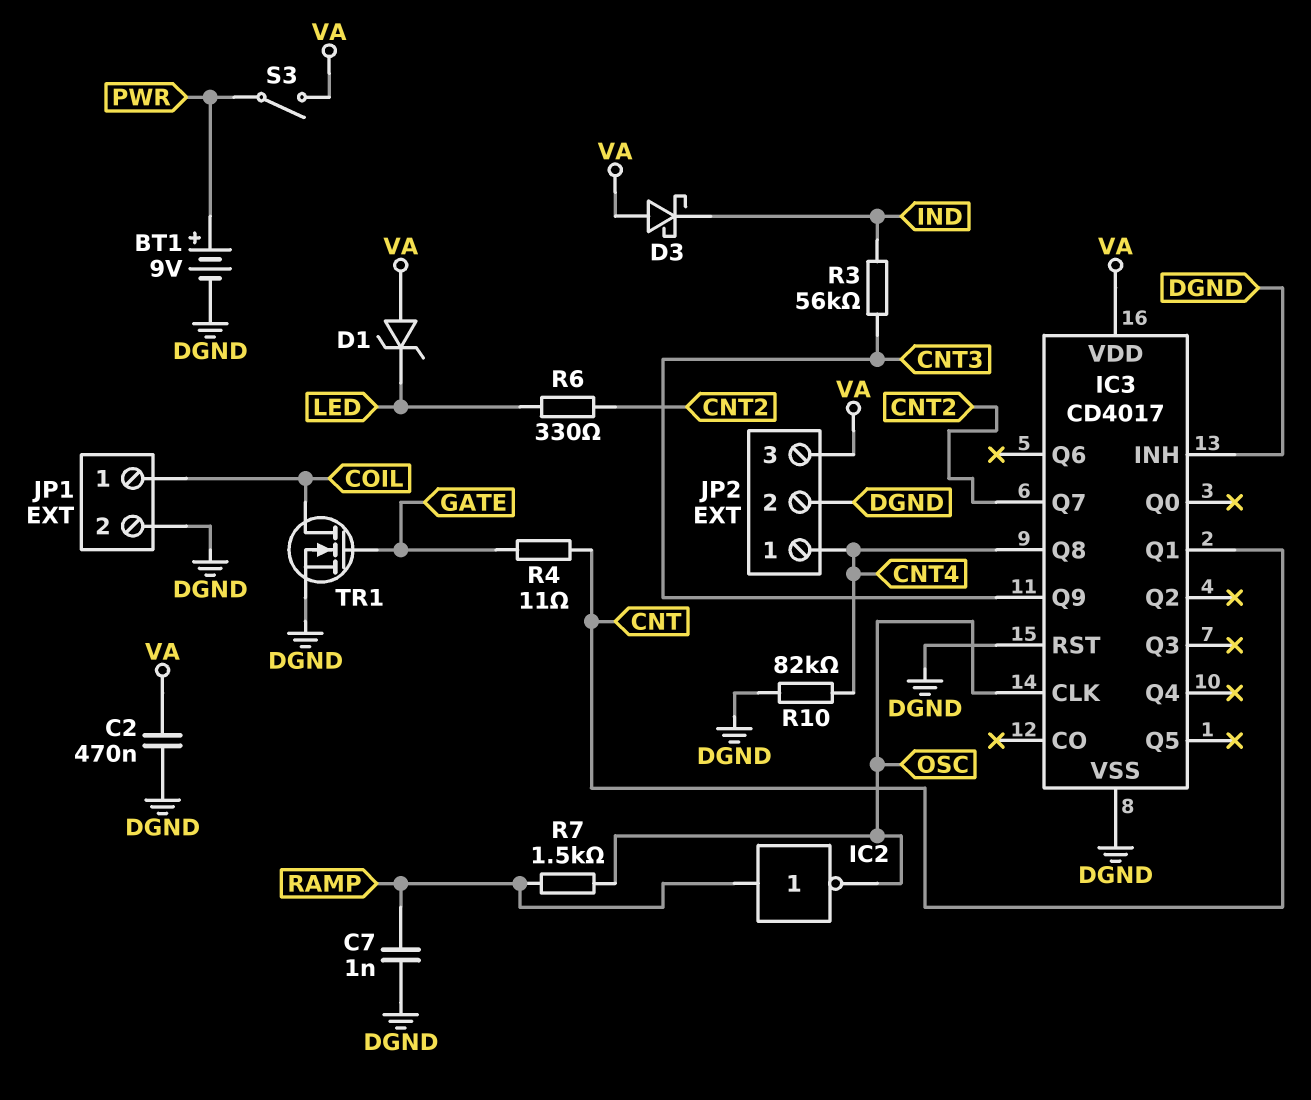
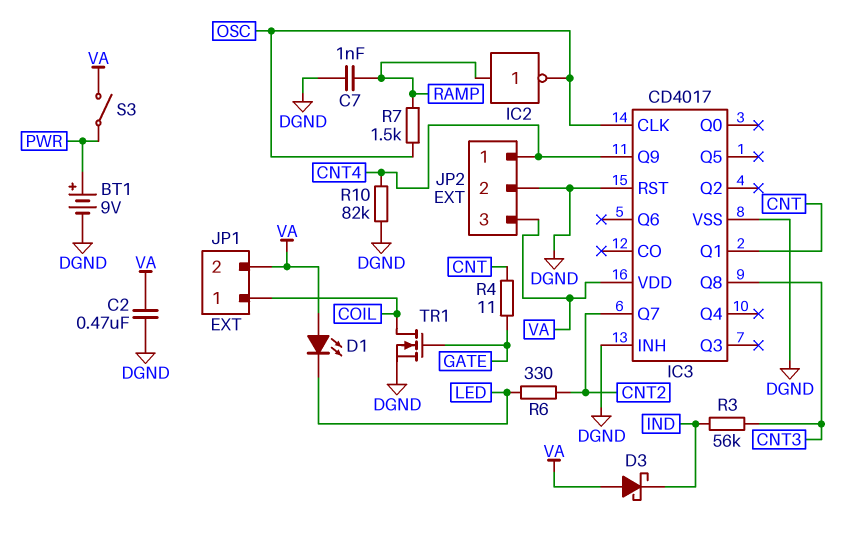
D1: zener (A VA, K LED) -> LED (A VA, K LED)
IC3 pin Q8: CNT4 -> CNT3
IC3 pin Q9: CNT3 -> CNT4
JP1 pin 2: DGND -> VA

